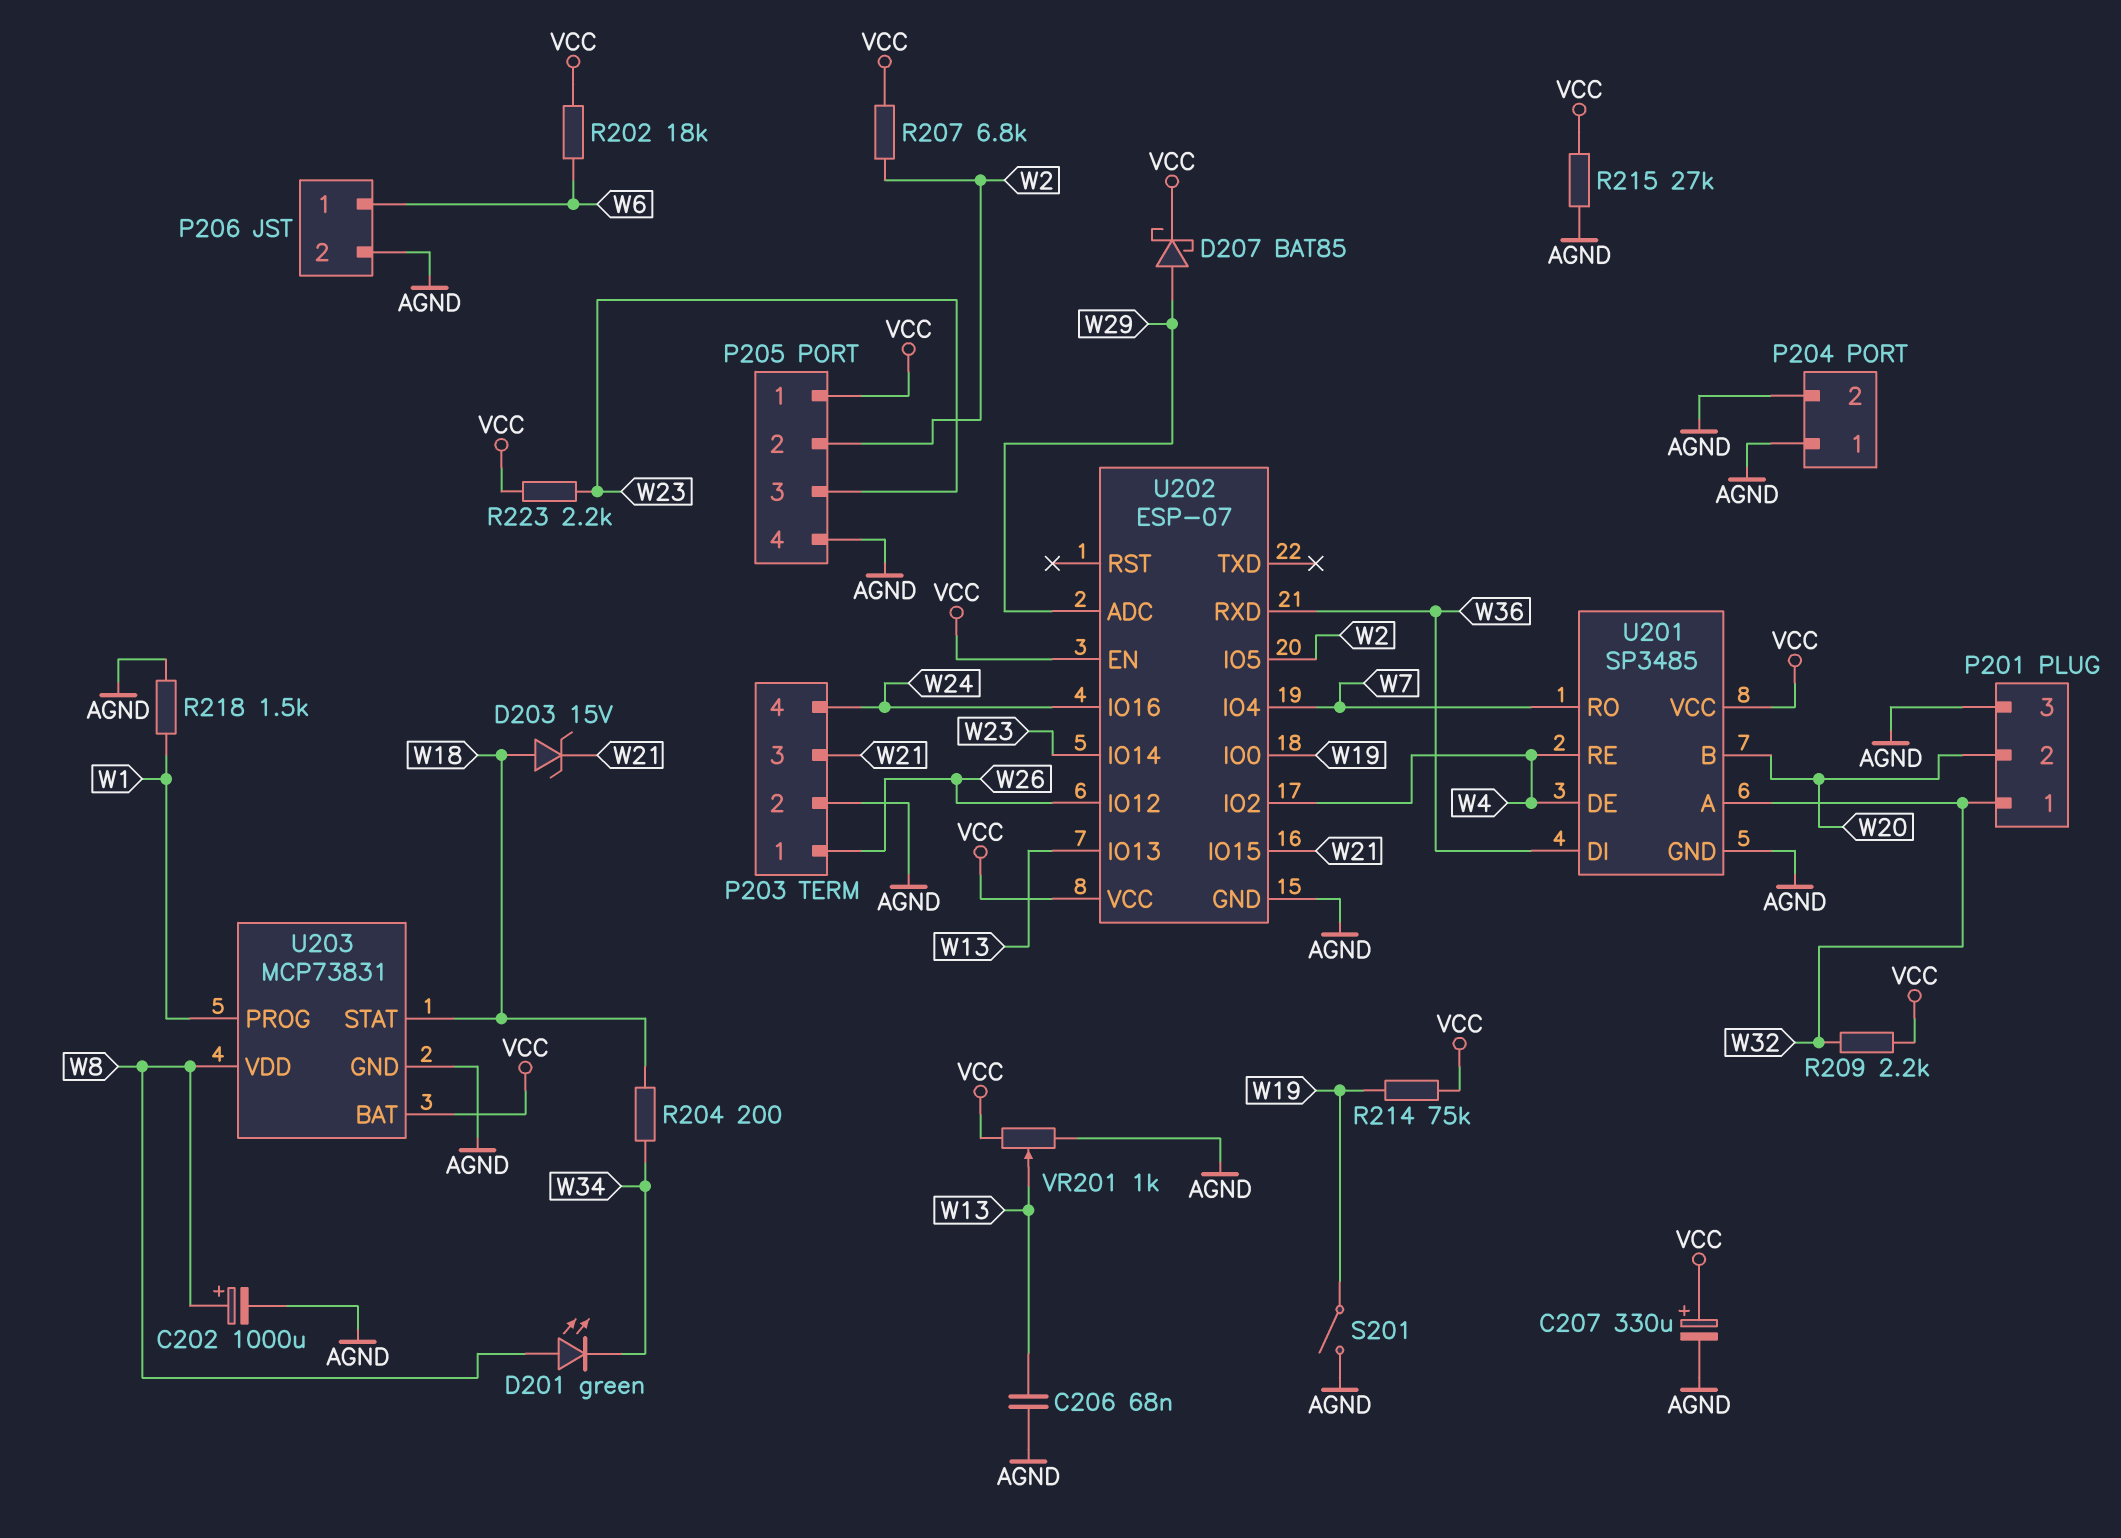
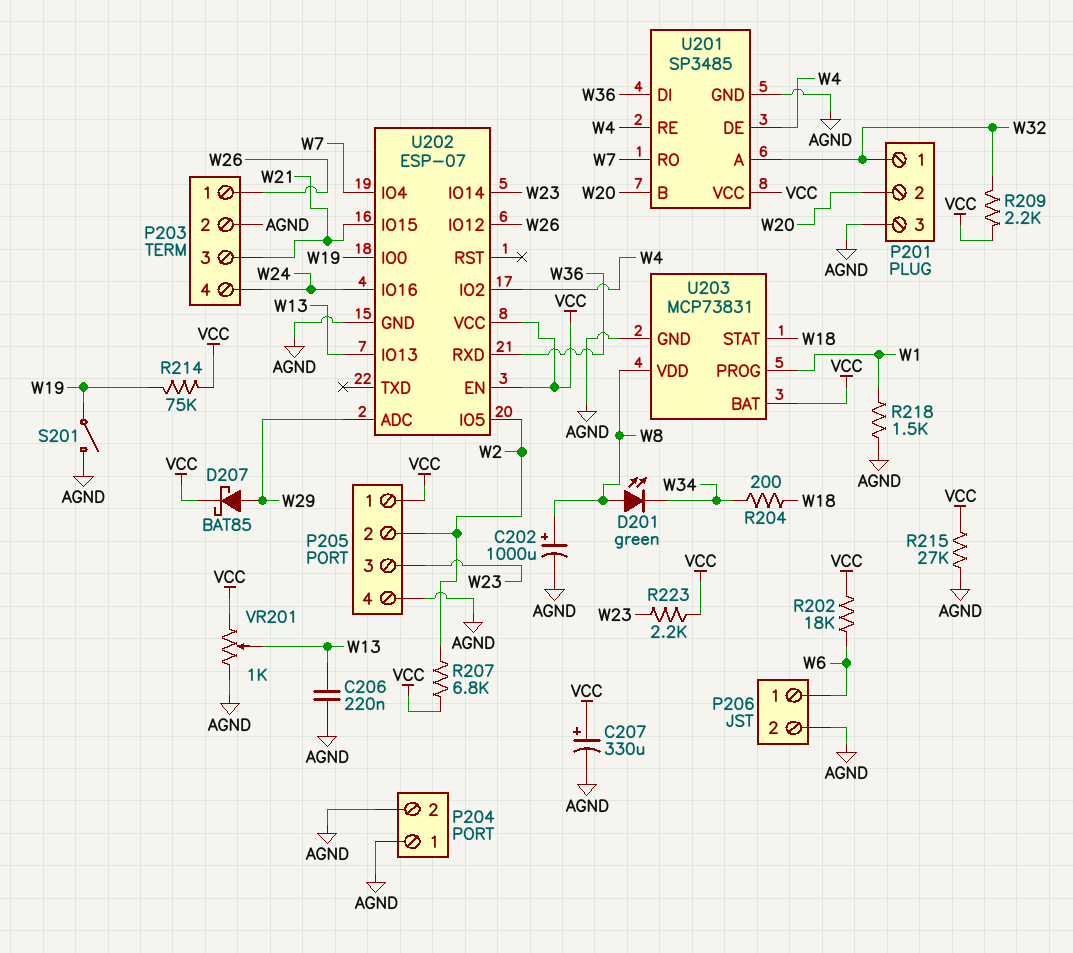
C206: 68nF (AGND, W13) -> 220nF (AGND, W13)
D203: zener 15V (A W18, K W21) -> none

